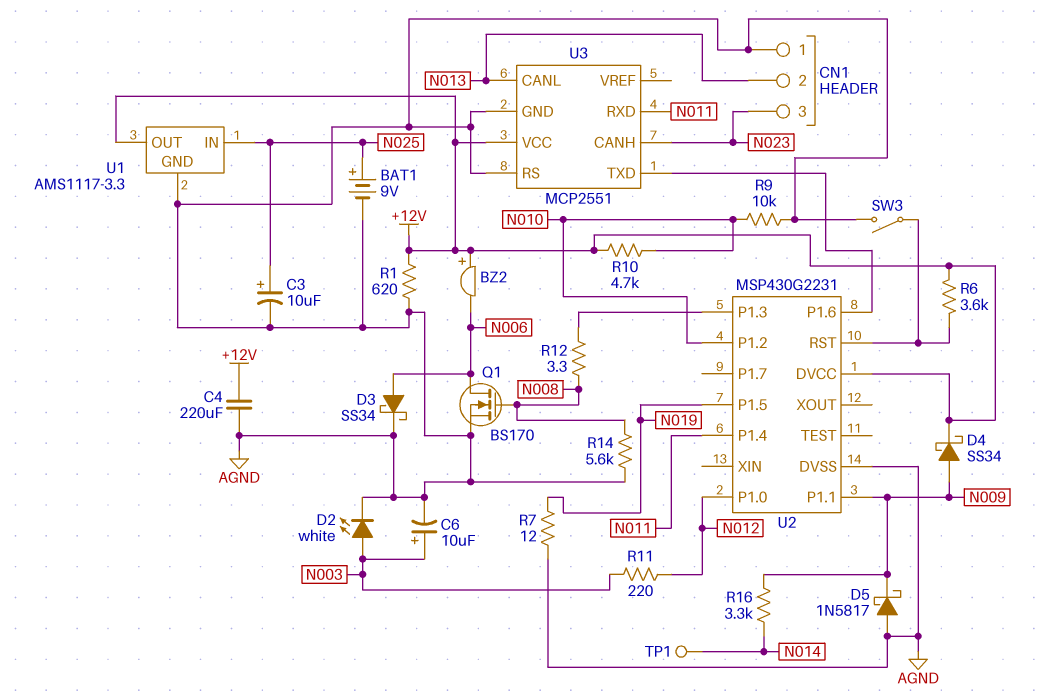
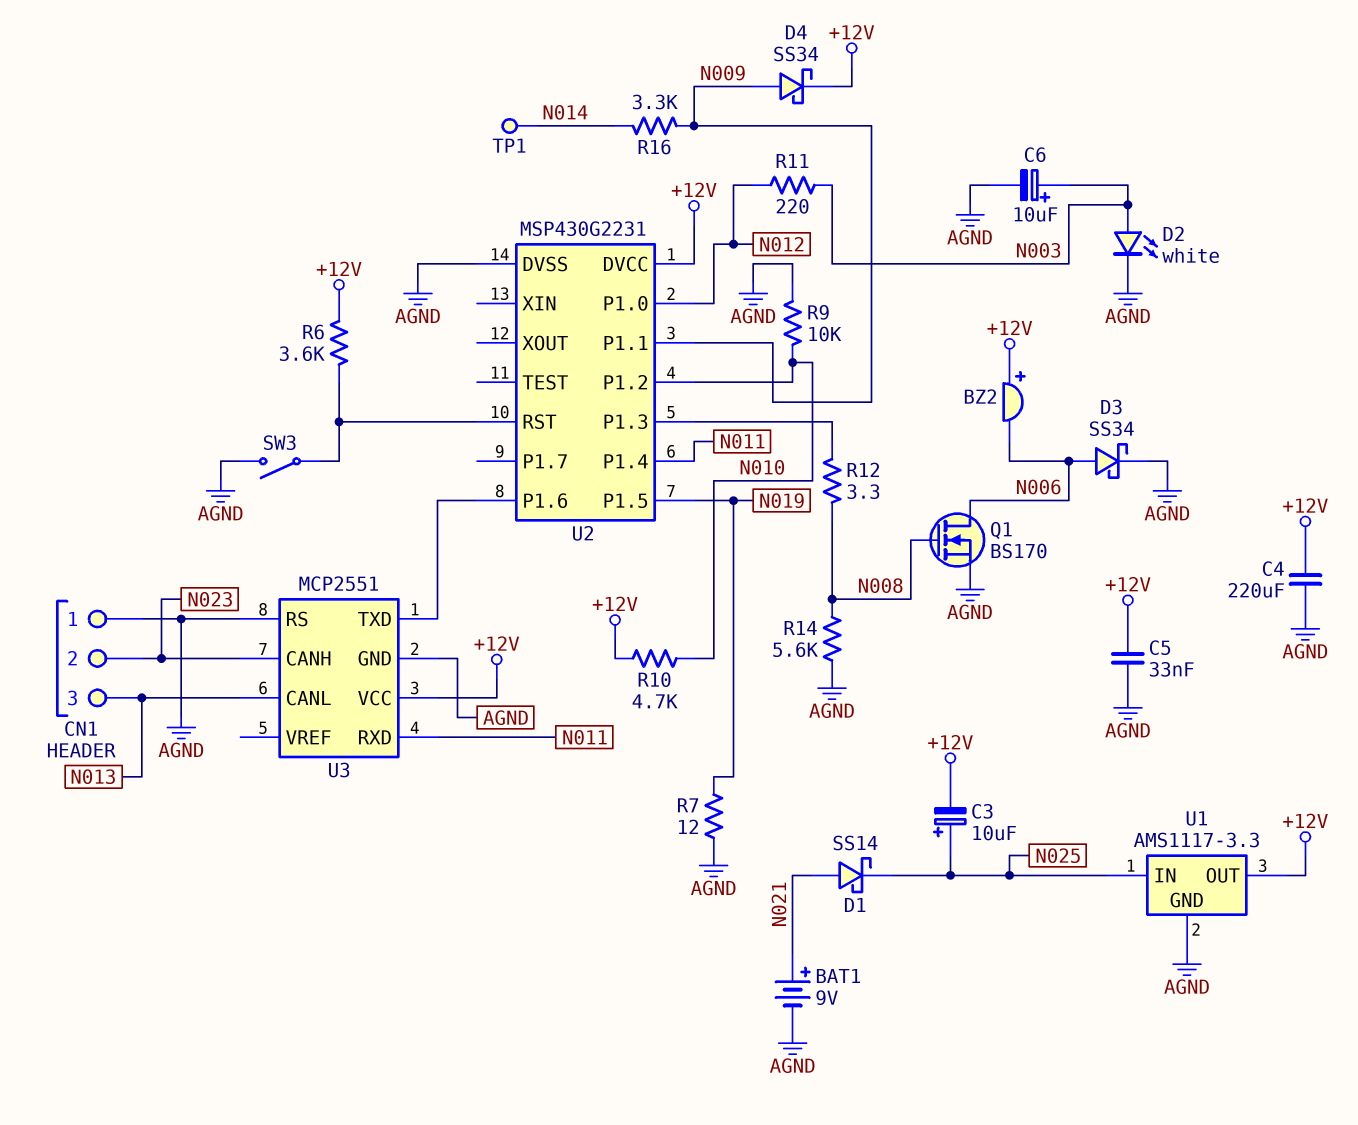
BAT1: 9V (plus N025, minus AGND) -> 9V (plus N021, minus AGND)
C3: 10uF (plus N025, minus AGND) -> 10uF (plus N025, minus +12V)
C5: none -> 33nF (+12V, AGND)
CN1 pin 2: N013 -> N023
CN1 pin 3: N023 -> N013
D1: none -> schottky SS14 (A N021, K N025)
D5: schottky 1N5817 (A AGND, K N009) -> none
R1: 620 (+12V, AGND) -> none

